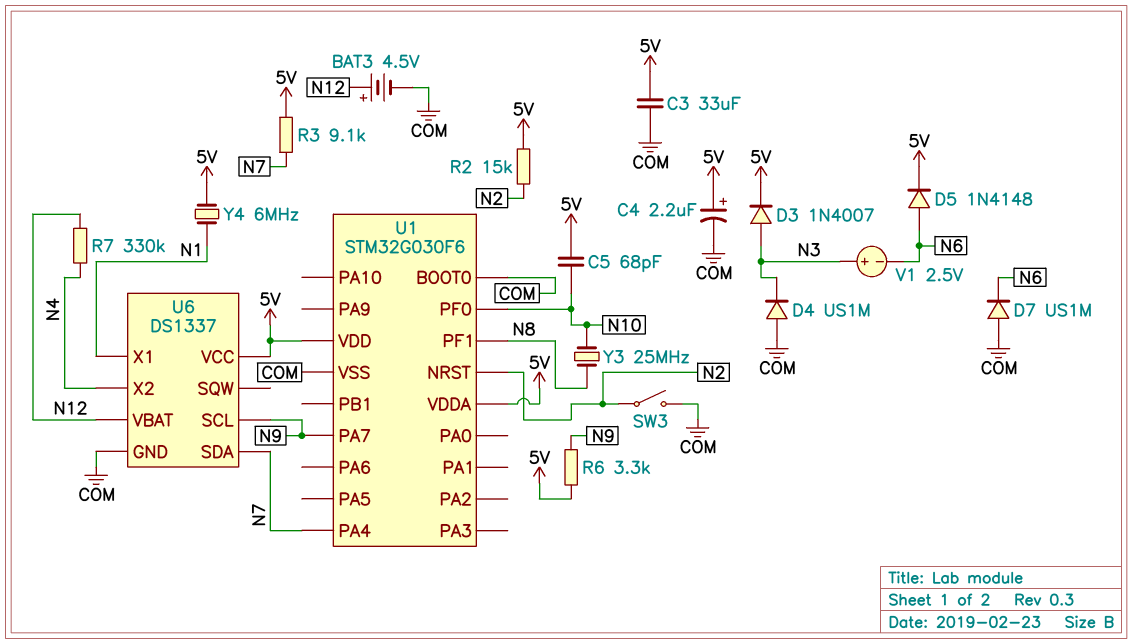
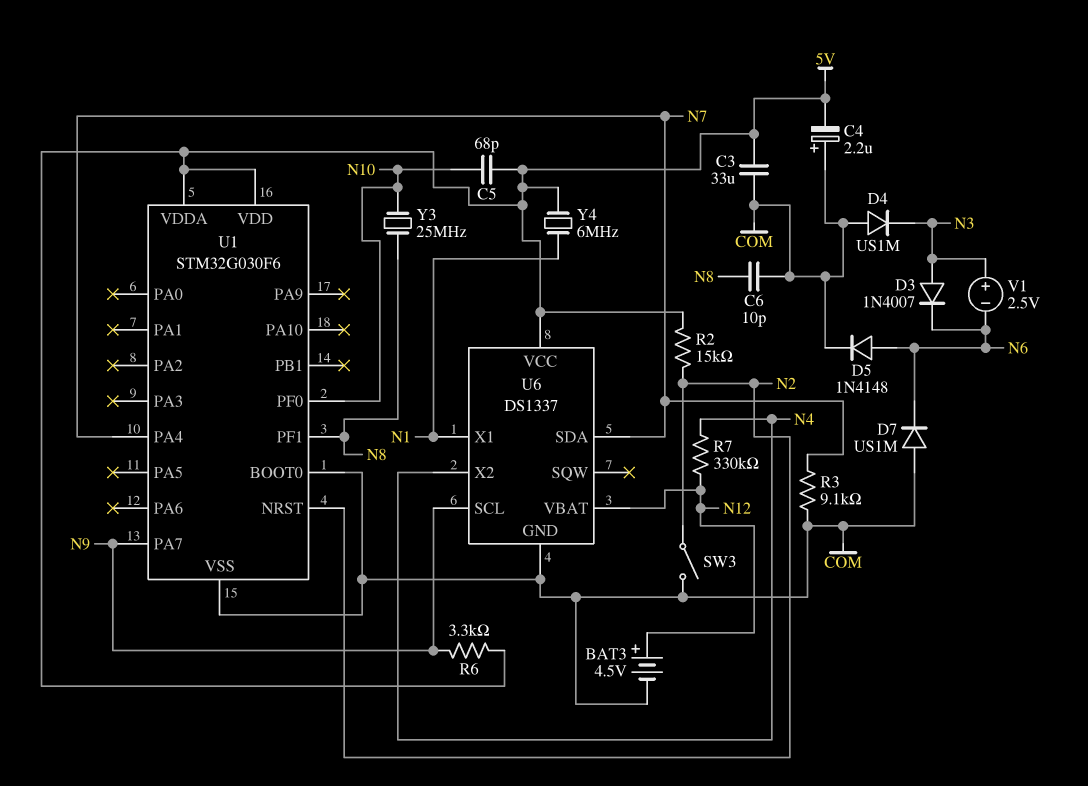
C4: 2.2uF (plus 5V, minus COM) -> 2.2uF (plus COM, minus 5V)
C6: none -> 10pF (COM, N8)
D3: diode 1N4007 (A N3, K 5V) -> diode 1N4007 (A N3, K N6)
D5: diode 1N4148 (A N6, K 5V) -> diode 1N4148 (A N6, K COM)
R3: 9.1k (5V, N7) -> 9.1k (COM, N7)

